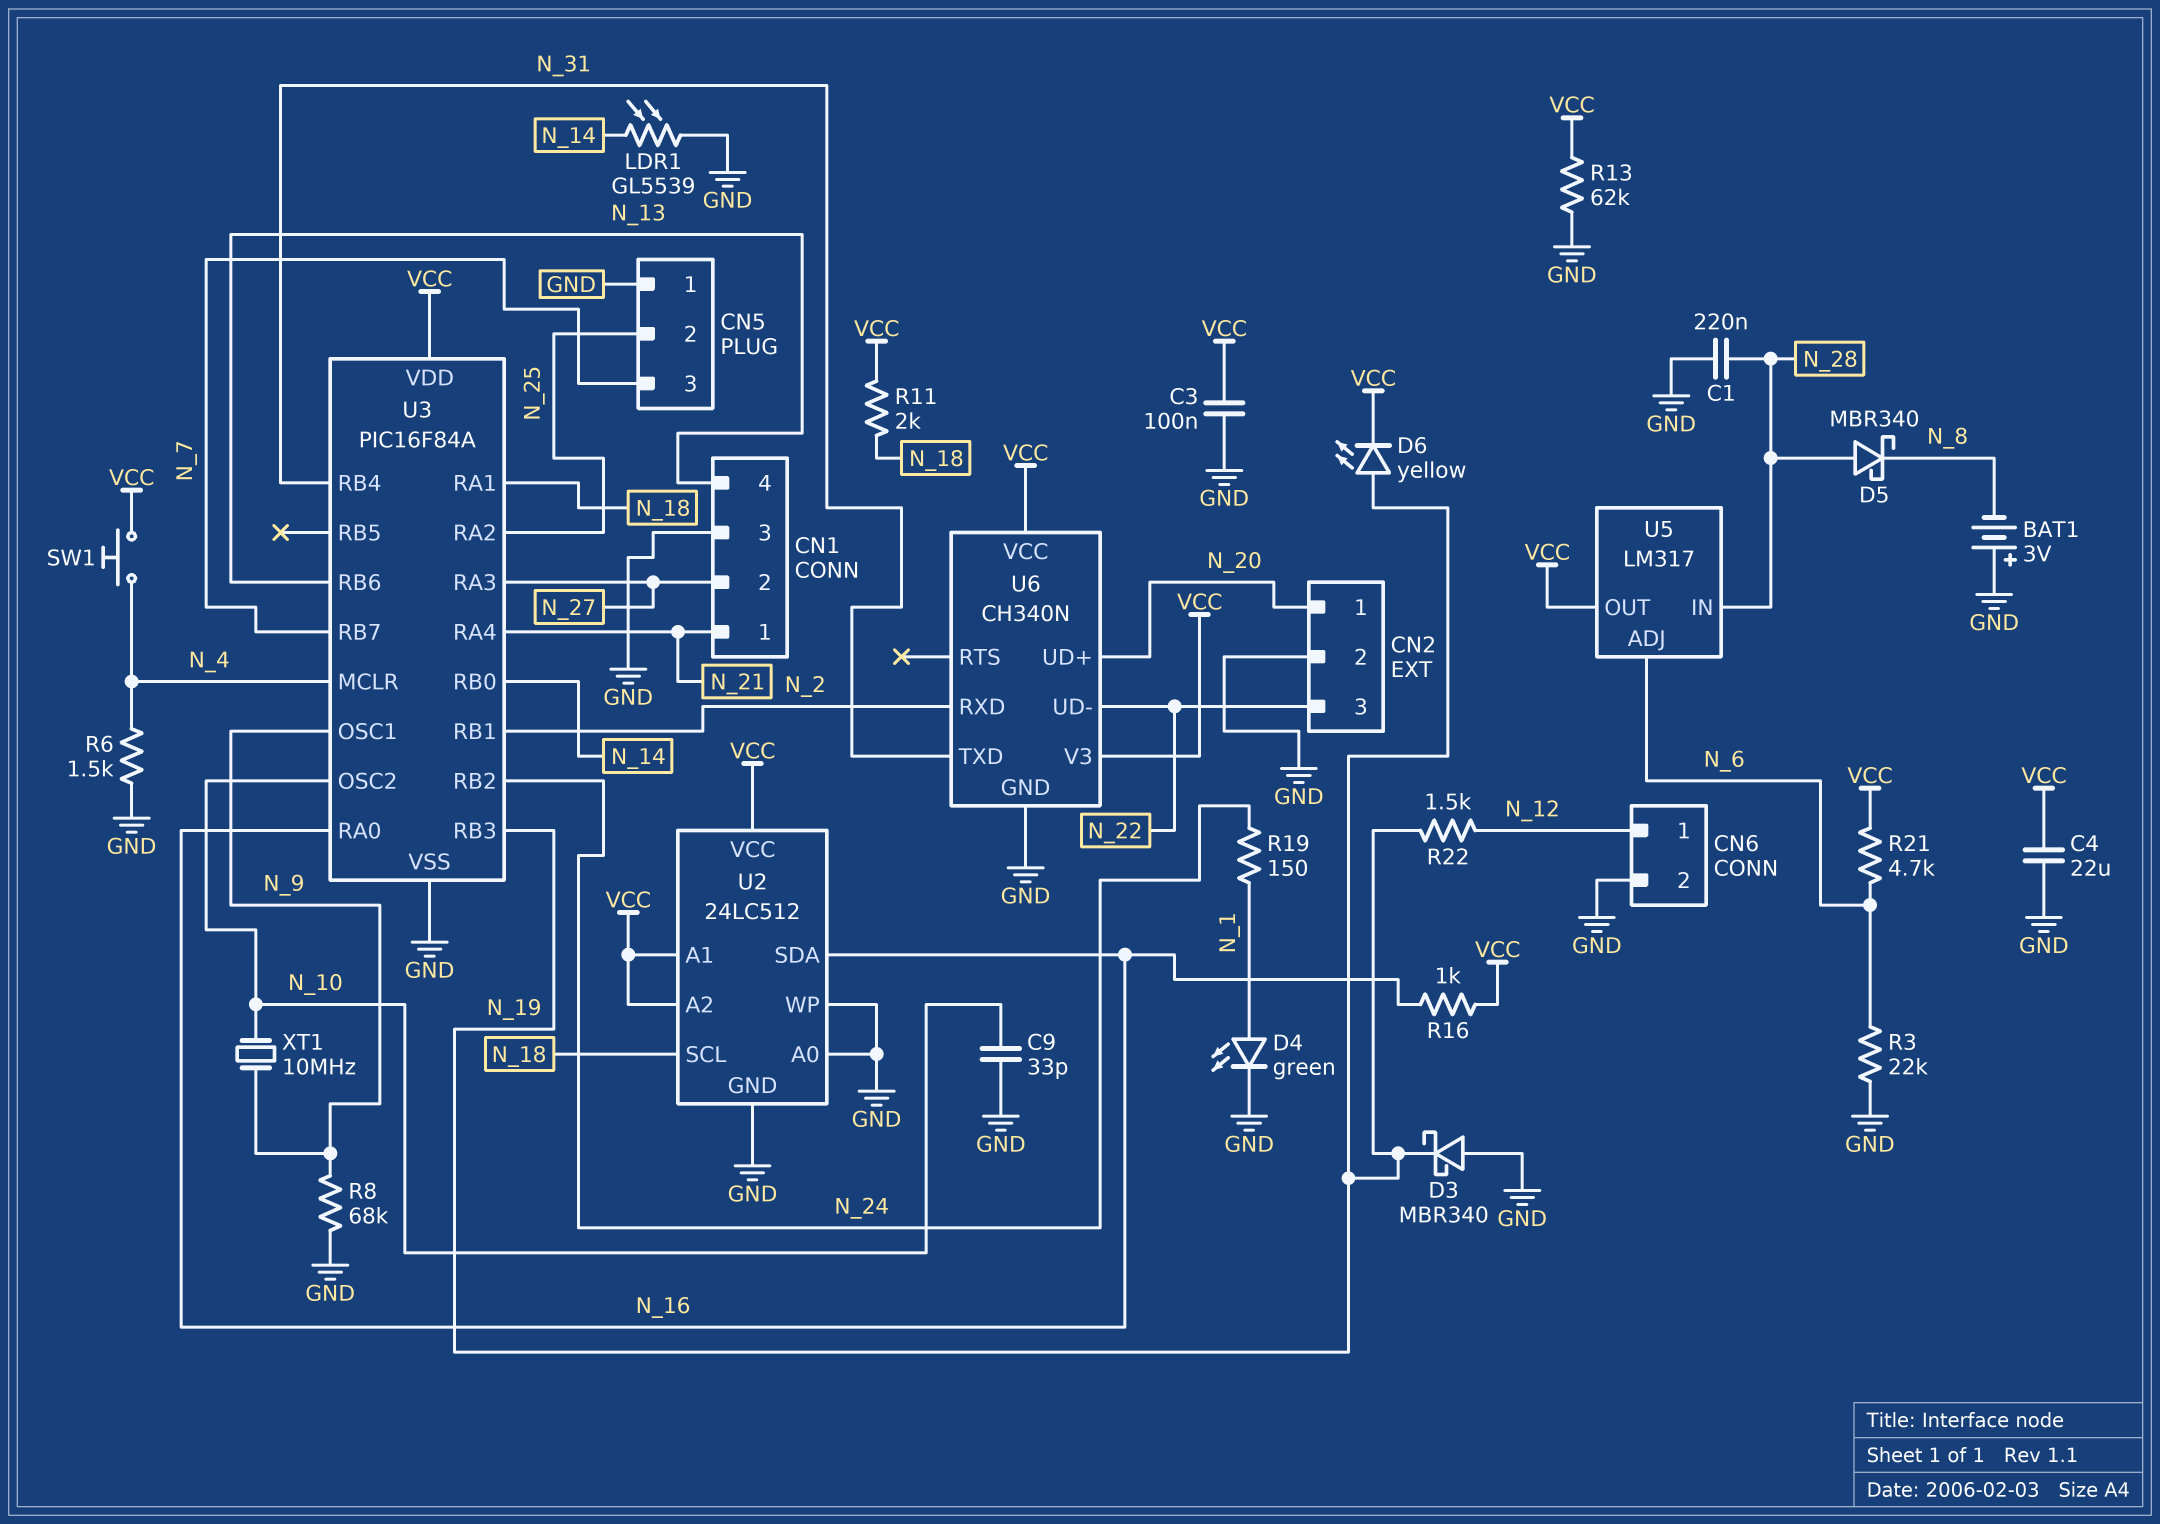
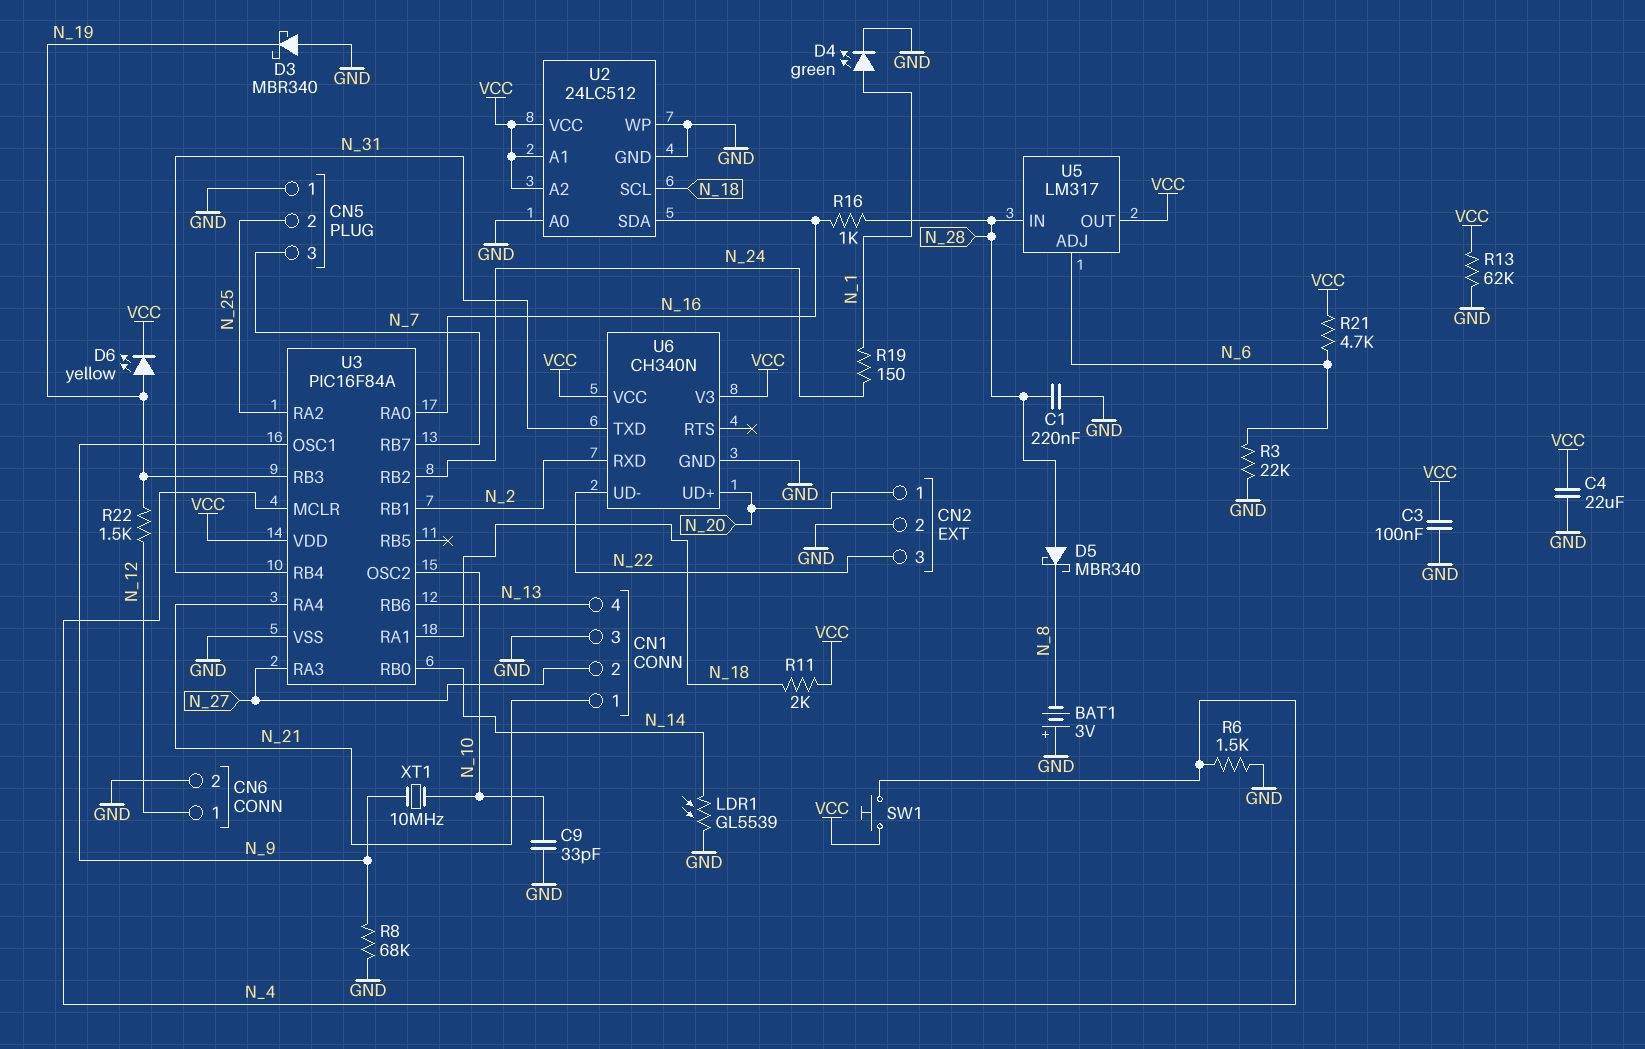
R16: 1k (N_16, VCC) -> 1k (N_16, N_28)

